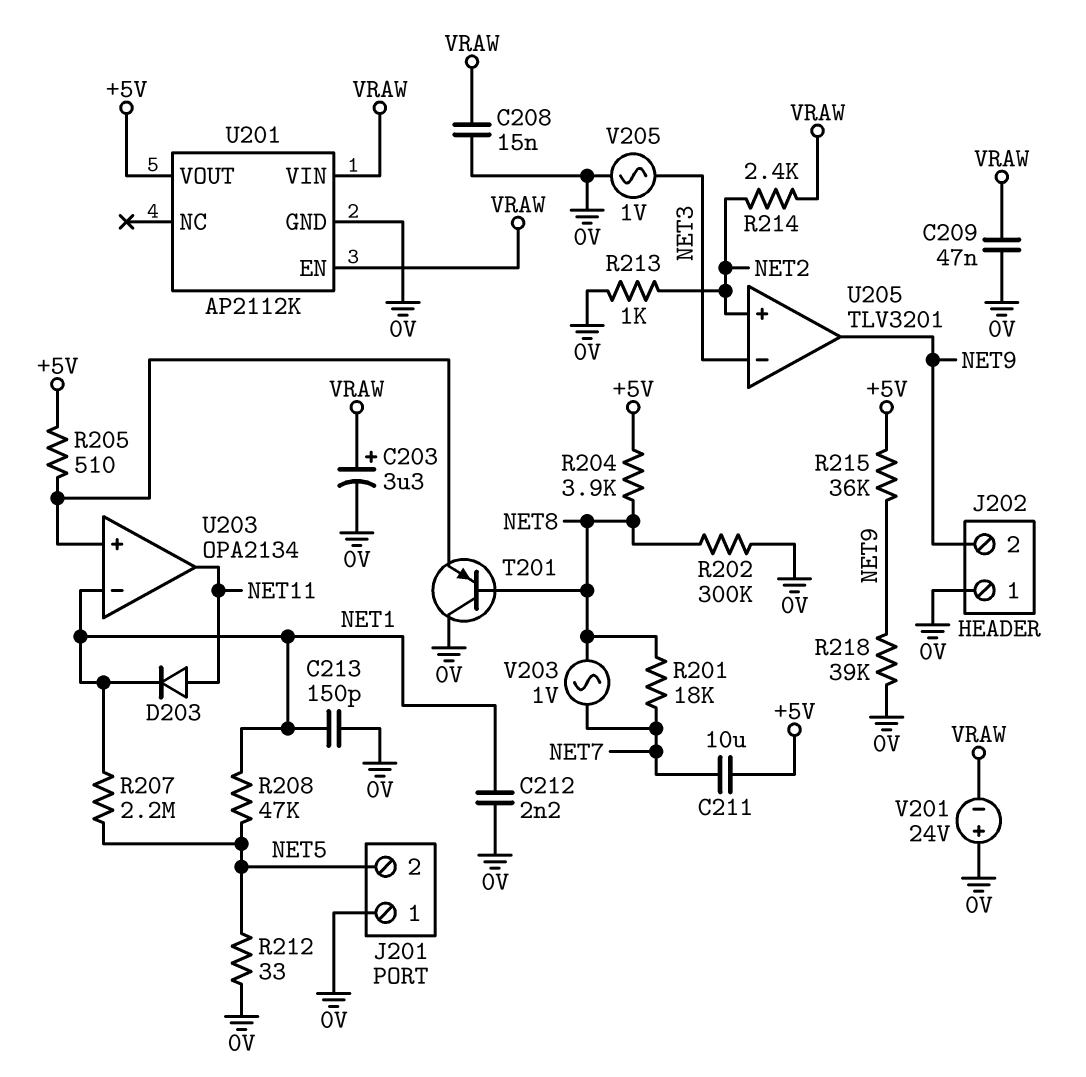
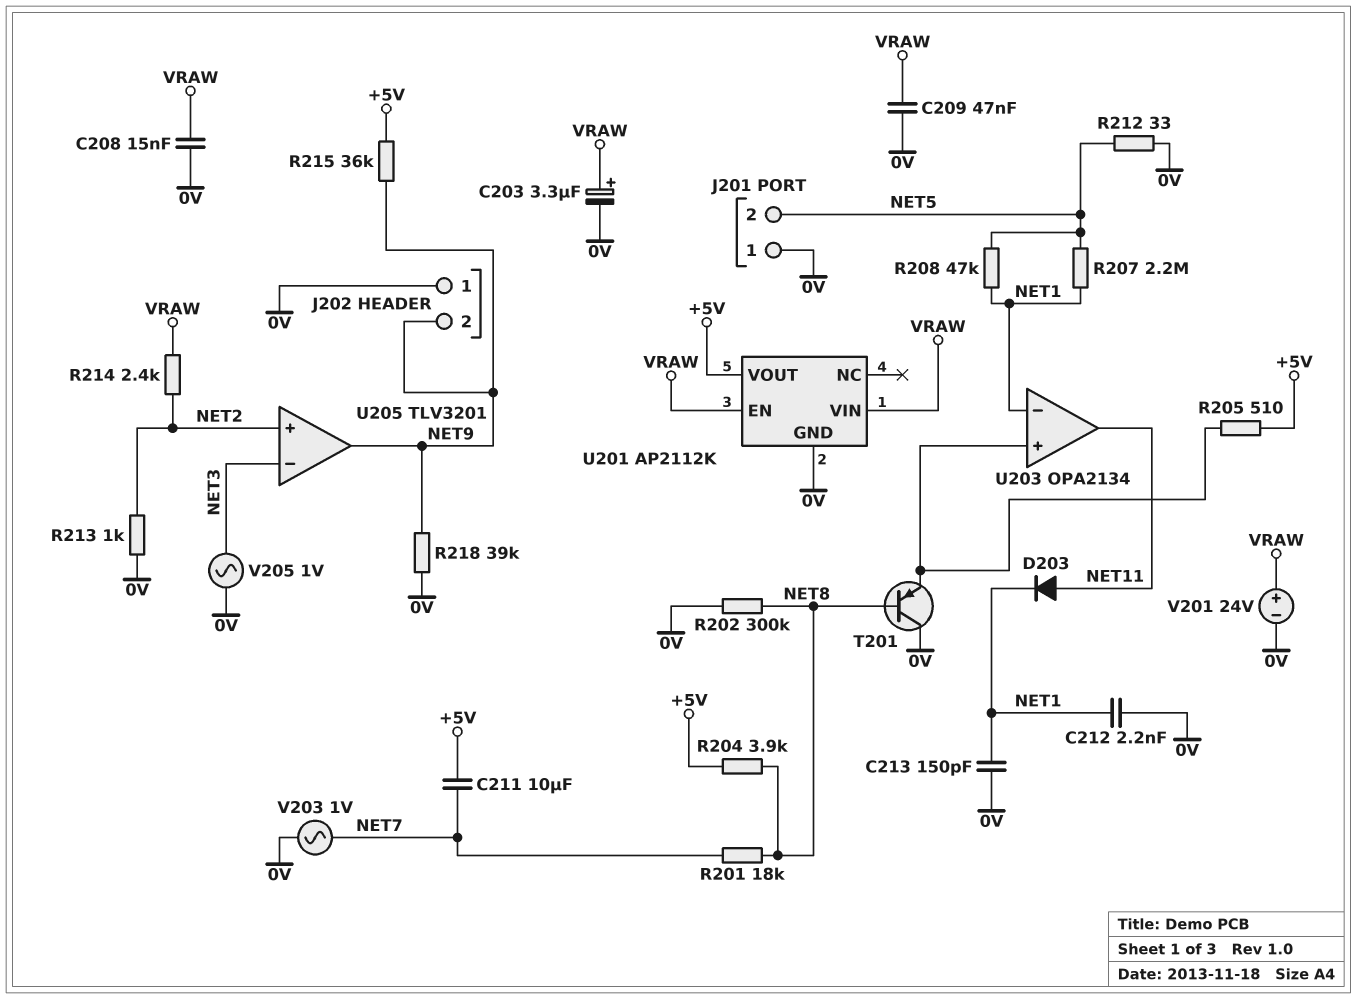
V201: 24V (plus 0V, minus VRAW) -> 24V (plus VRAW, minus 0V)
V203: AC 1V (NET7, NET8) -> AC 1V (0V, NET7)

